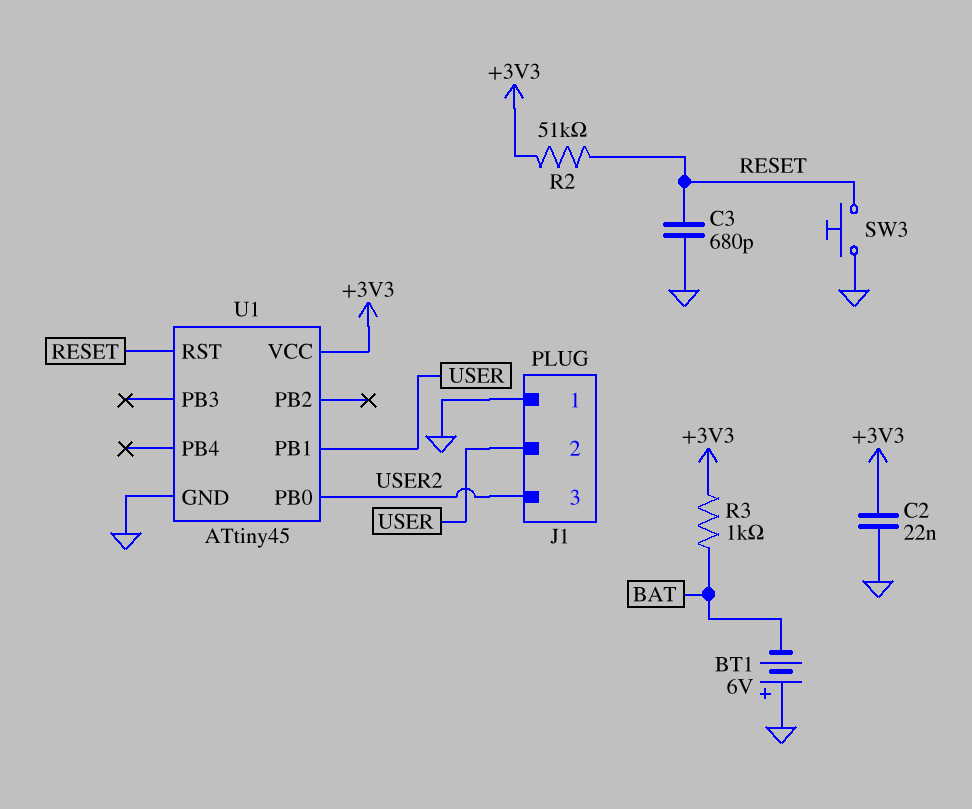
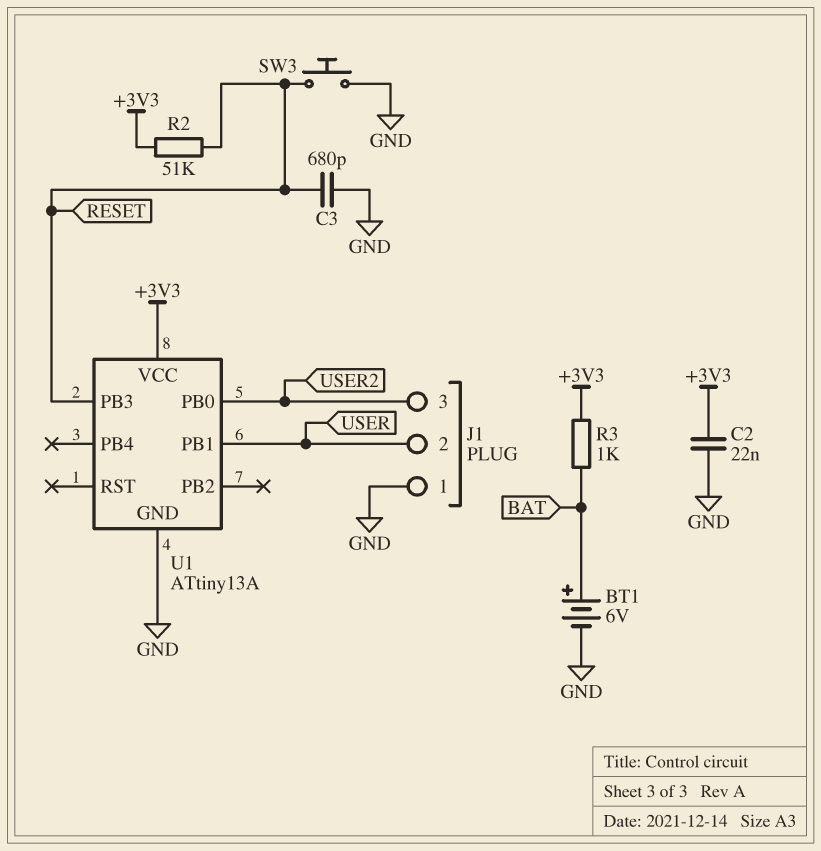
BT1: 6V (plus GND, minus BAT) -> 6V (plus BAT, minus GND)
U1: ATtiny45 -> ATtiny13A
U1 pin PB3: none -> RESET
U1 pin RST: RESET -> none

